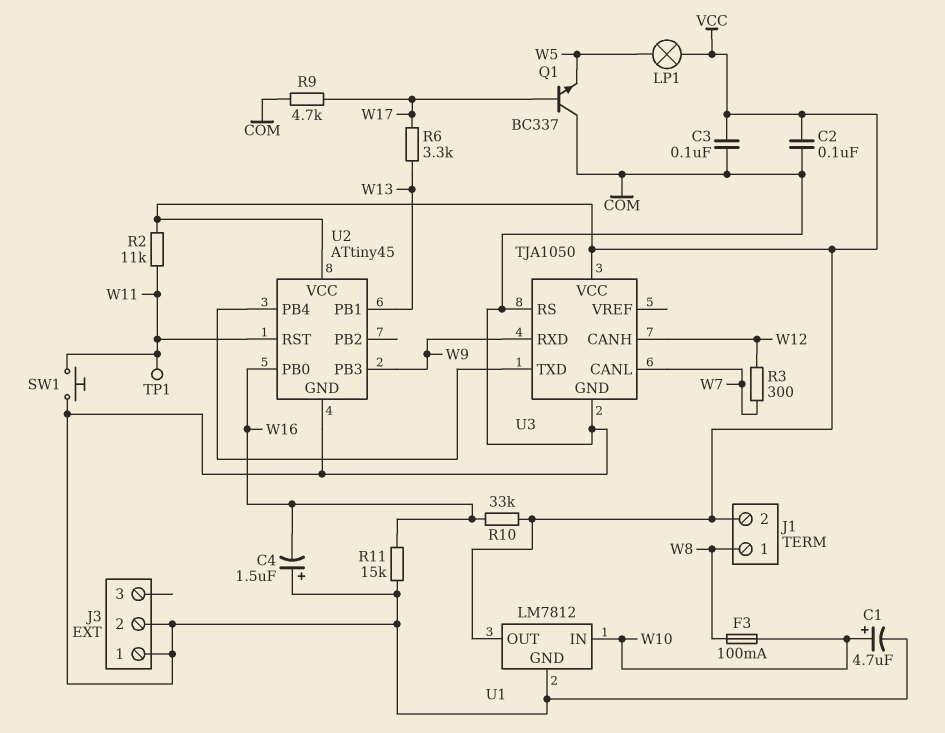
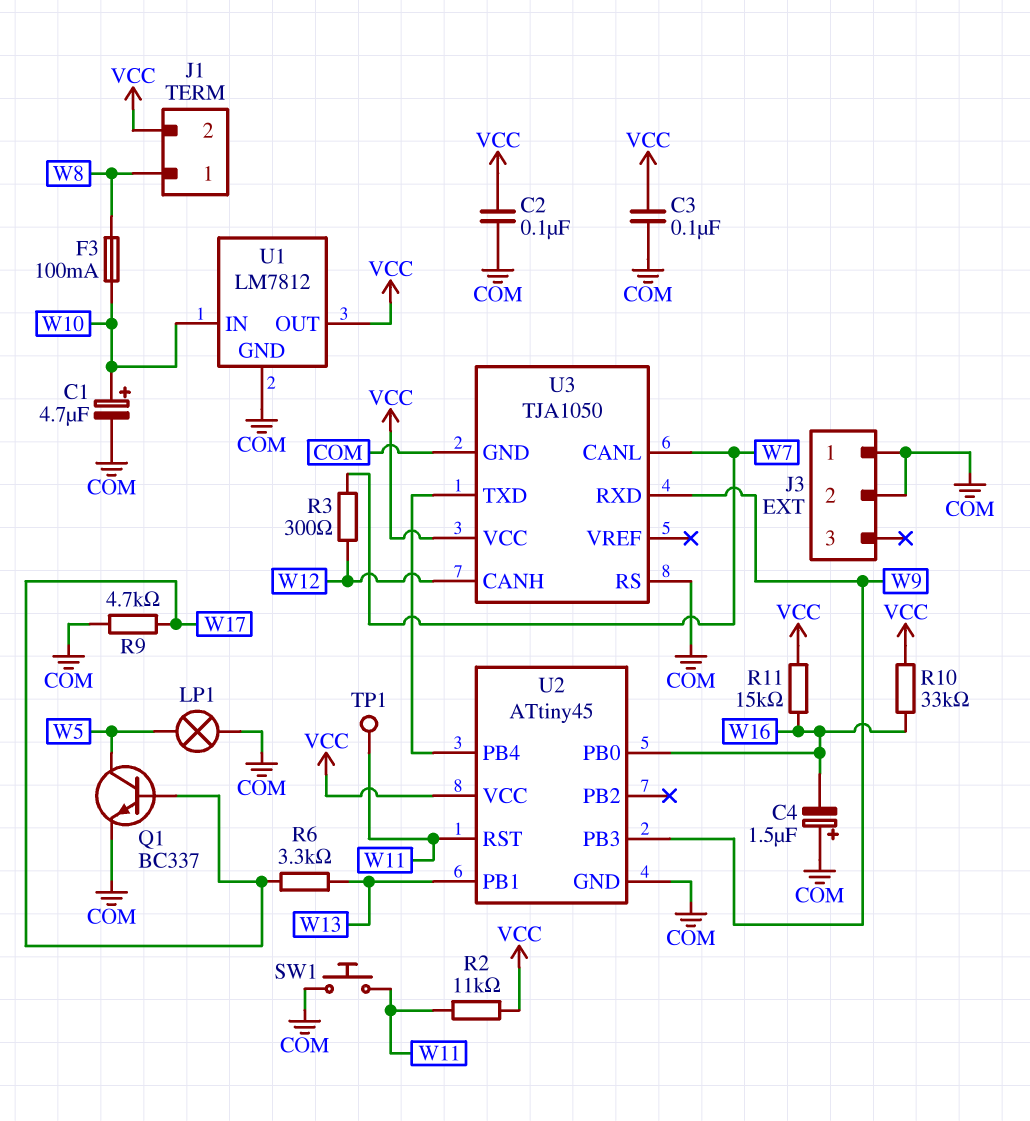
LP1: lamp (VCC, W5) -> lamp (COM, W5)
Q1: NPN BC337 (B W17, C COM, E W5) -> NPN BC337 (B W17, C W5, E COM)
R11: 15k (COM, W16) -> 15k (VCC, W16)

